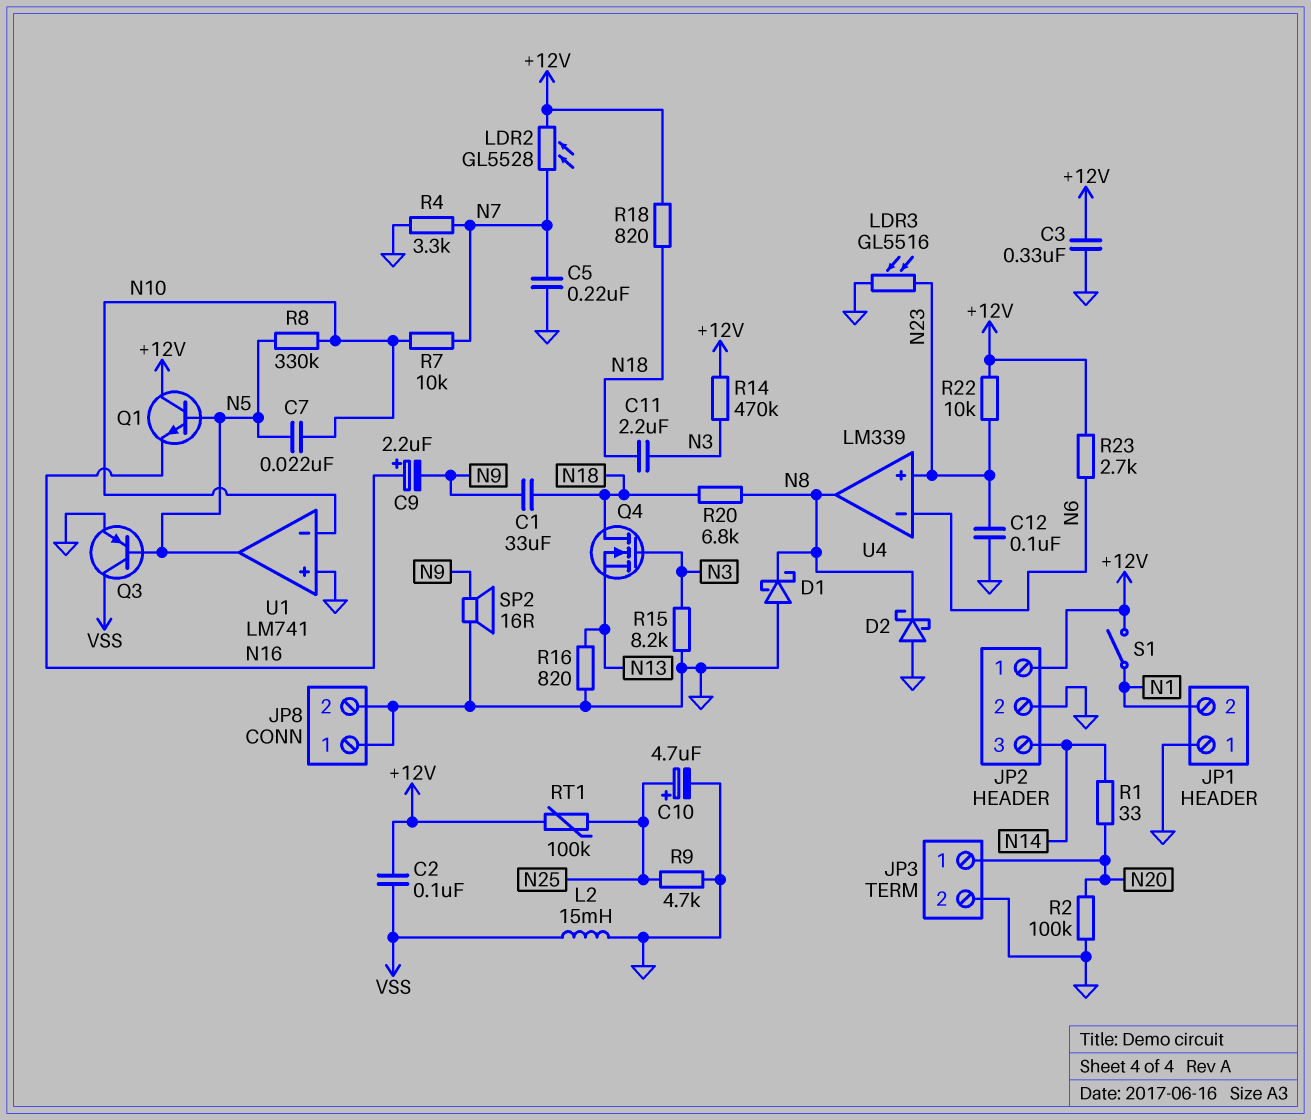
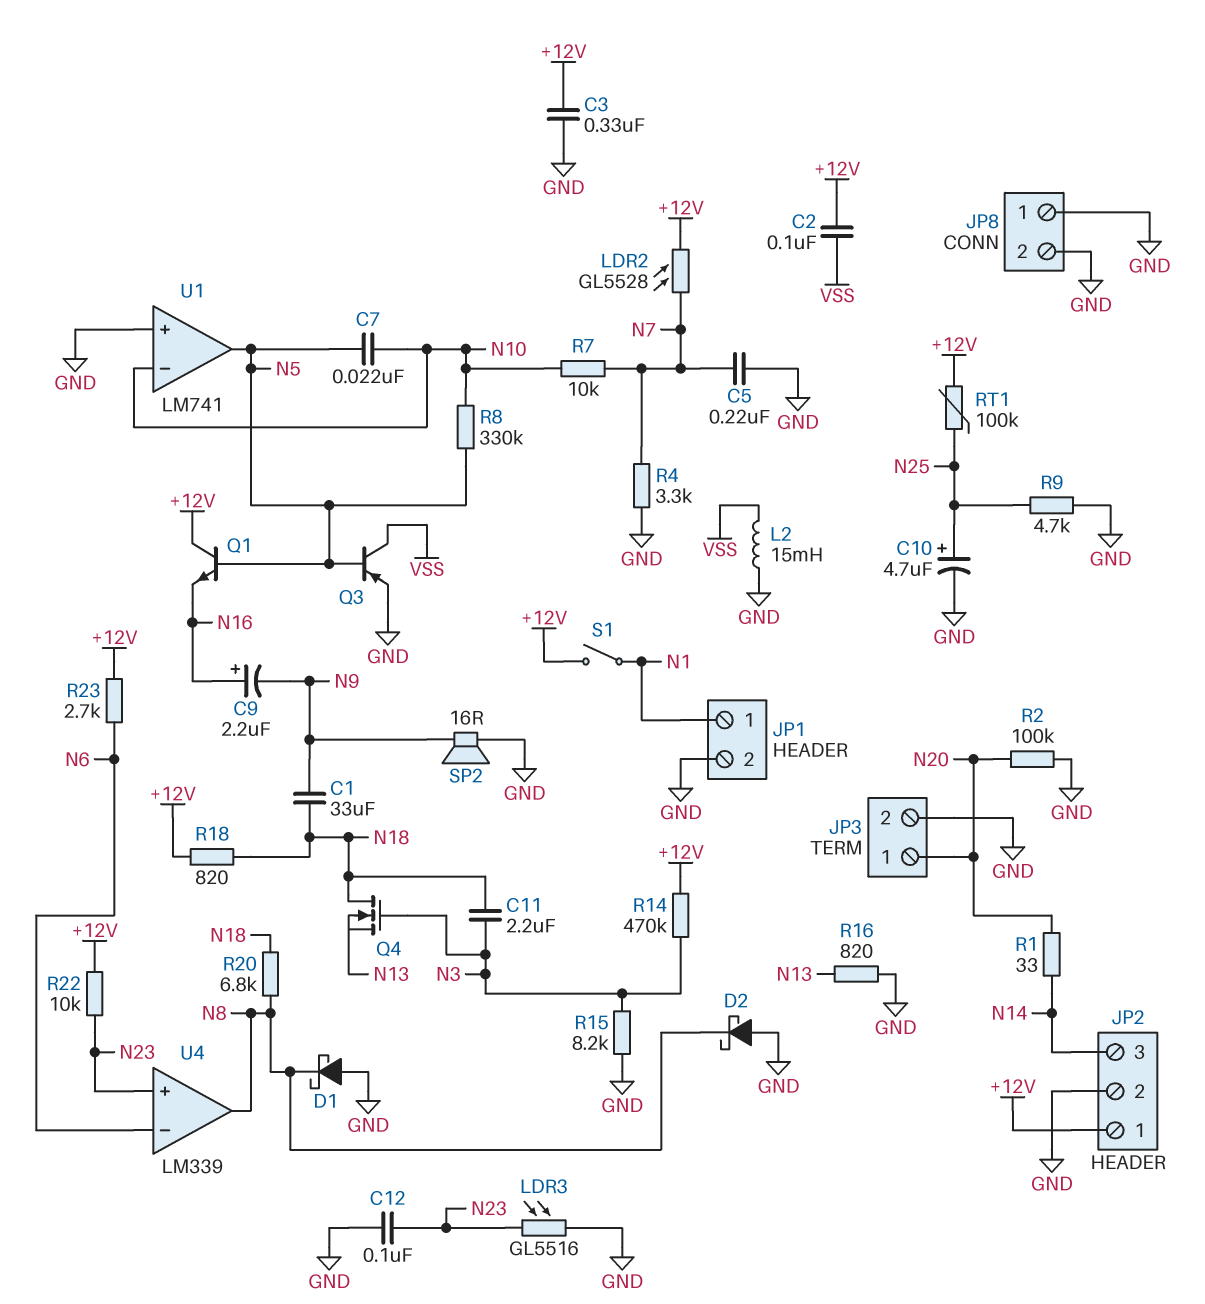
JP1 pin 1: GND -> N1
JP1 pin 2: N1 -> GND

